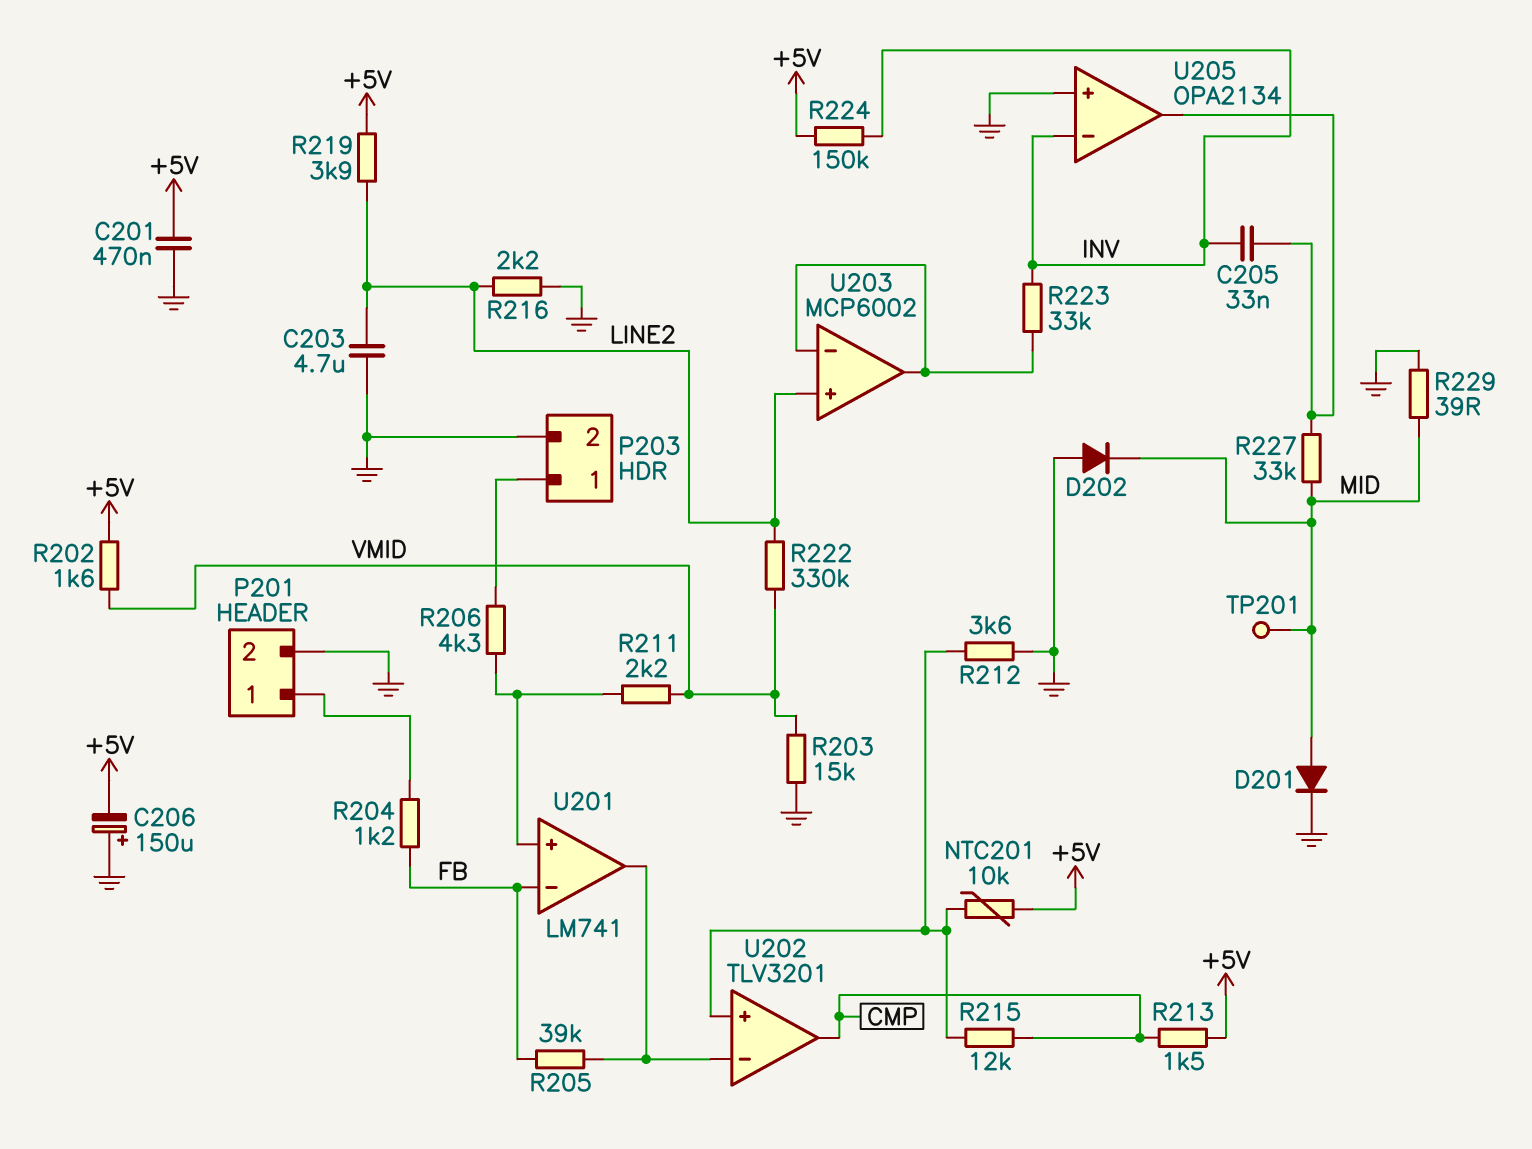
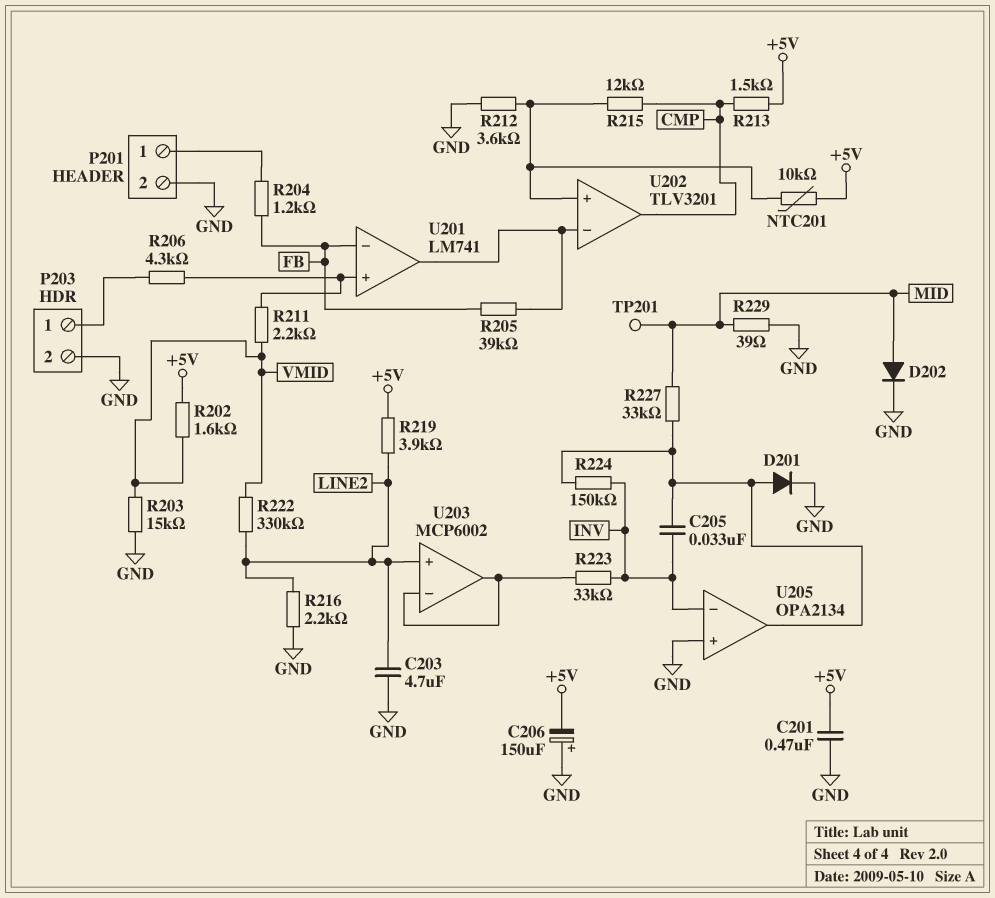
D201: diode (A MID, K GND) -> diode (A U205/out, K GND)
D202: diode (A GND, K MID) -> diode (A MID, K GND)
R224: 150k (+5V, INV) -> 150k (INV, U205/out)

